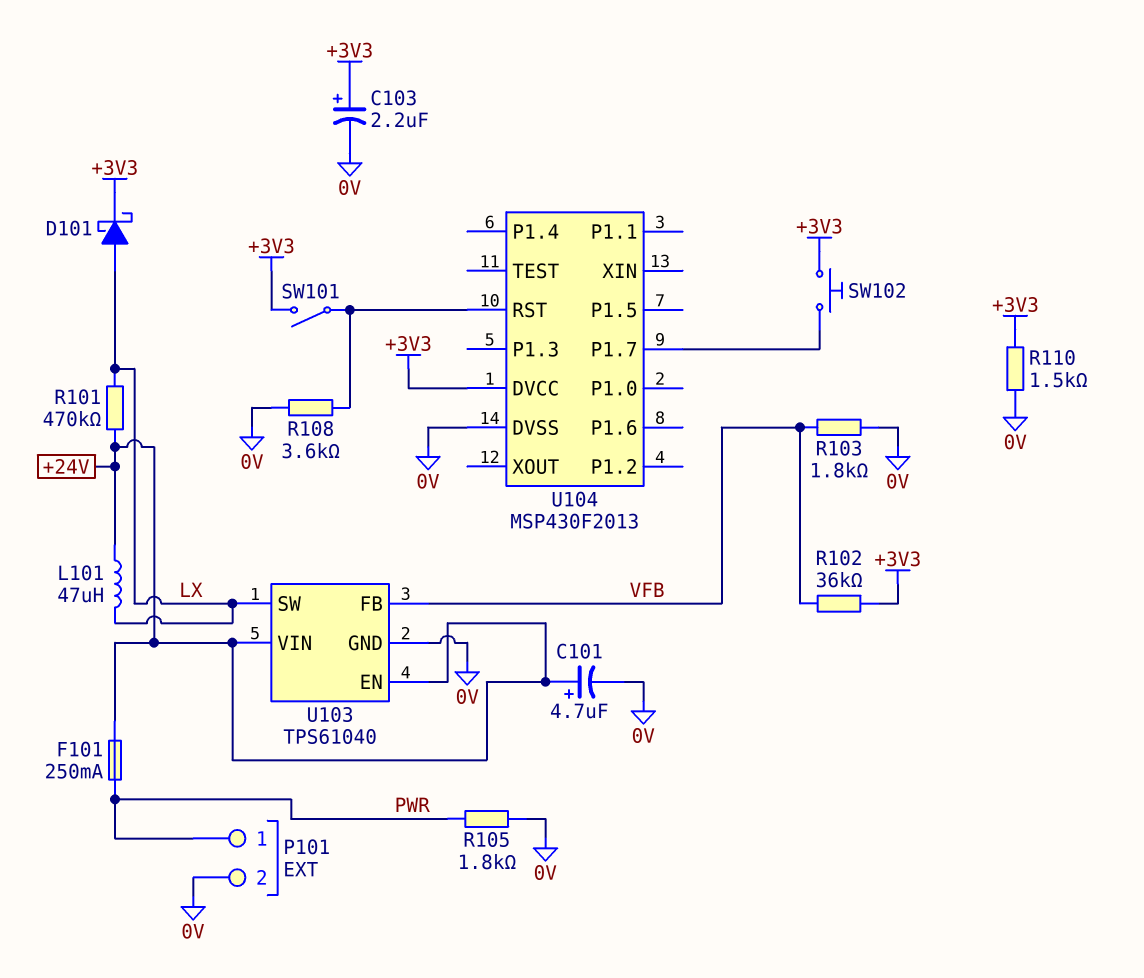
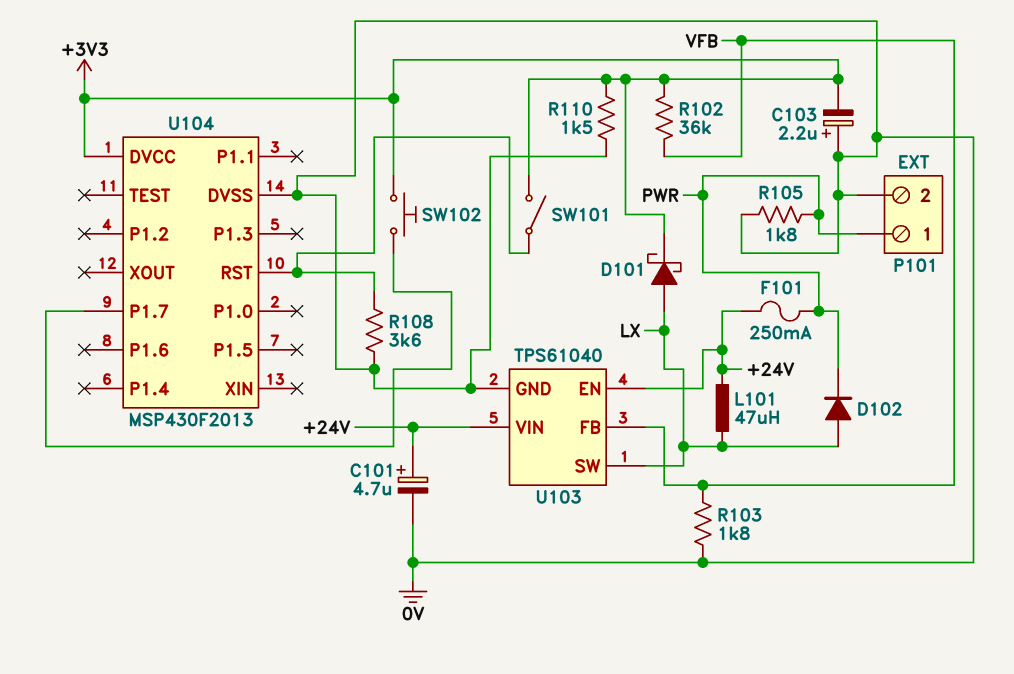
C103: 2.2uF (plus +3V3, minus 0V) -> 2.2uF (plus 0V, minus +3V3)
D102: none -> diode (A LX, K PWR)
R101: 470k (+24V, LX) -> none

